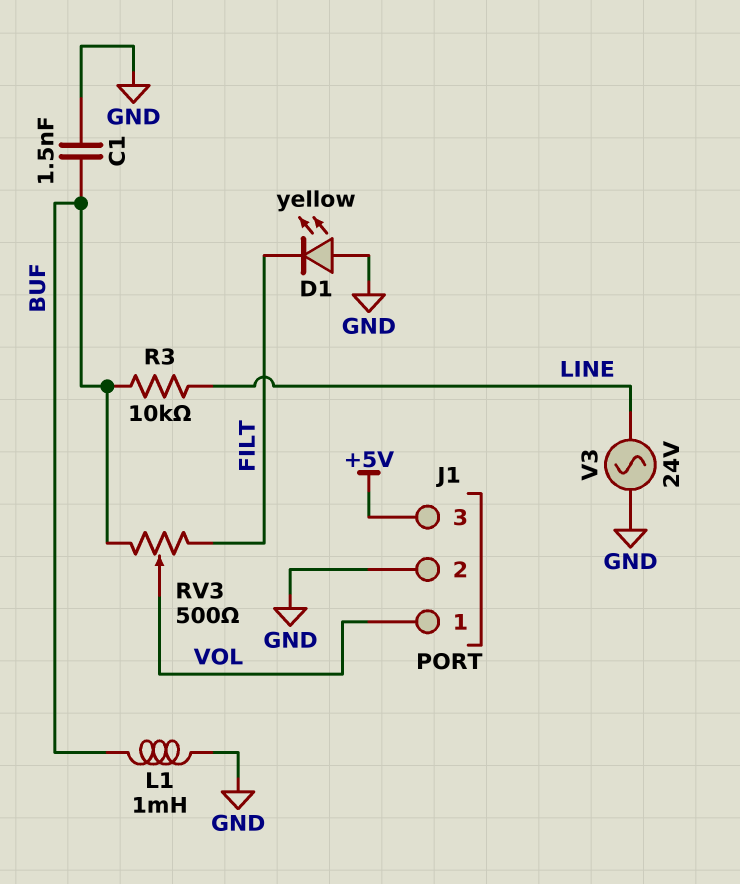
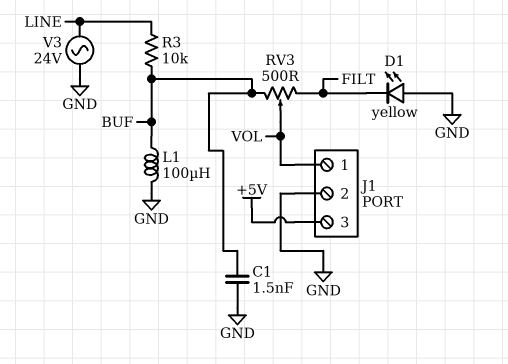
L1: 1mH (BUF, GND) -> 100uH (BUF, GND)

